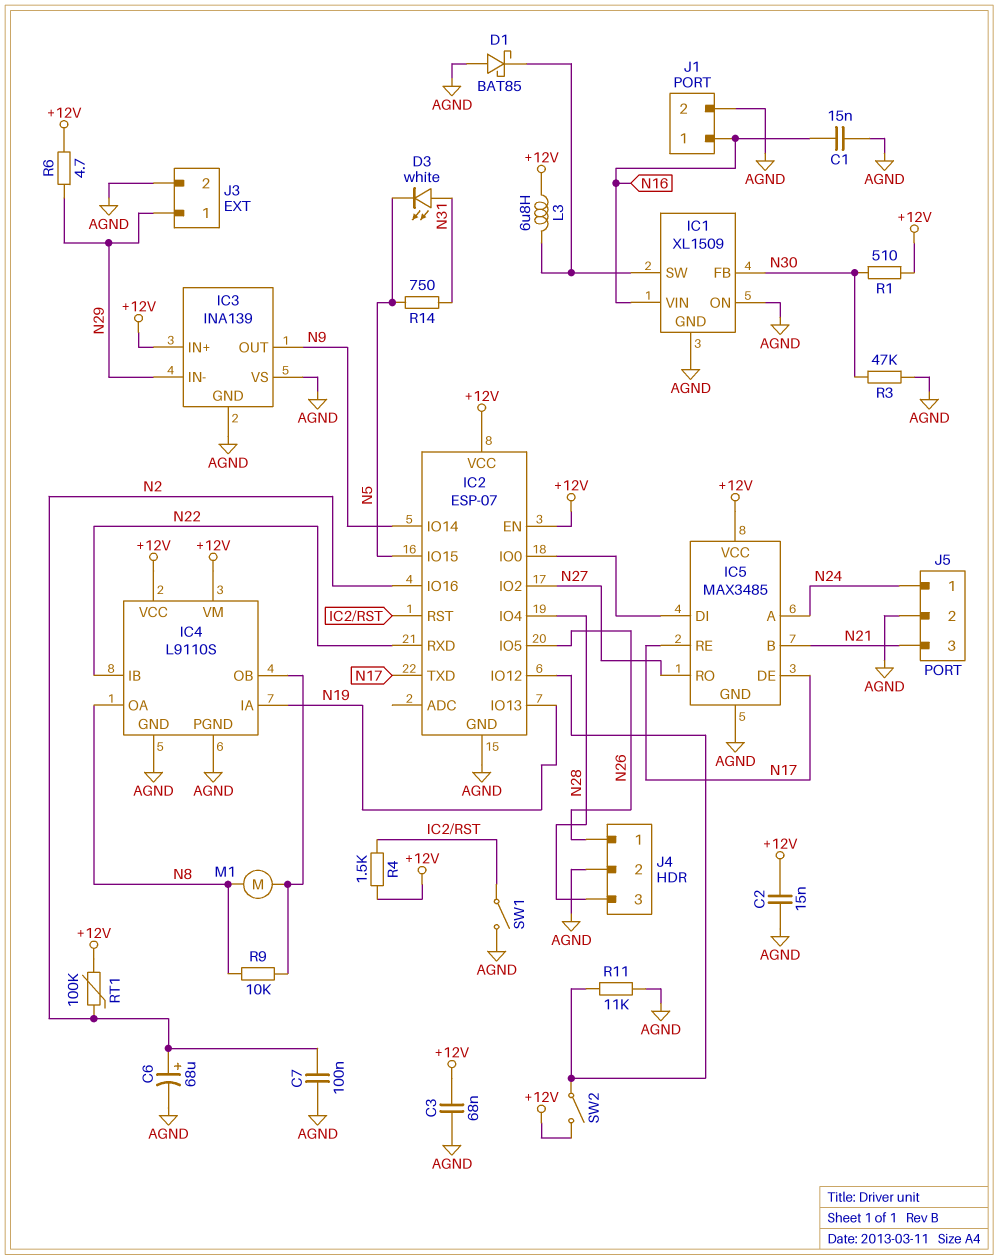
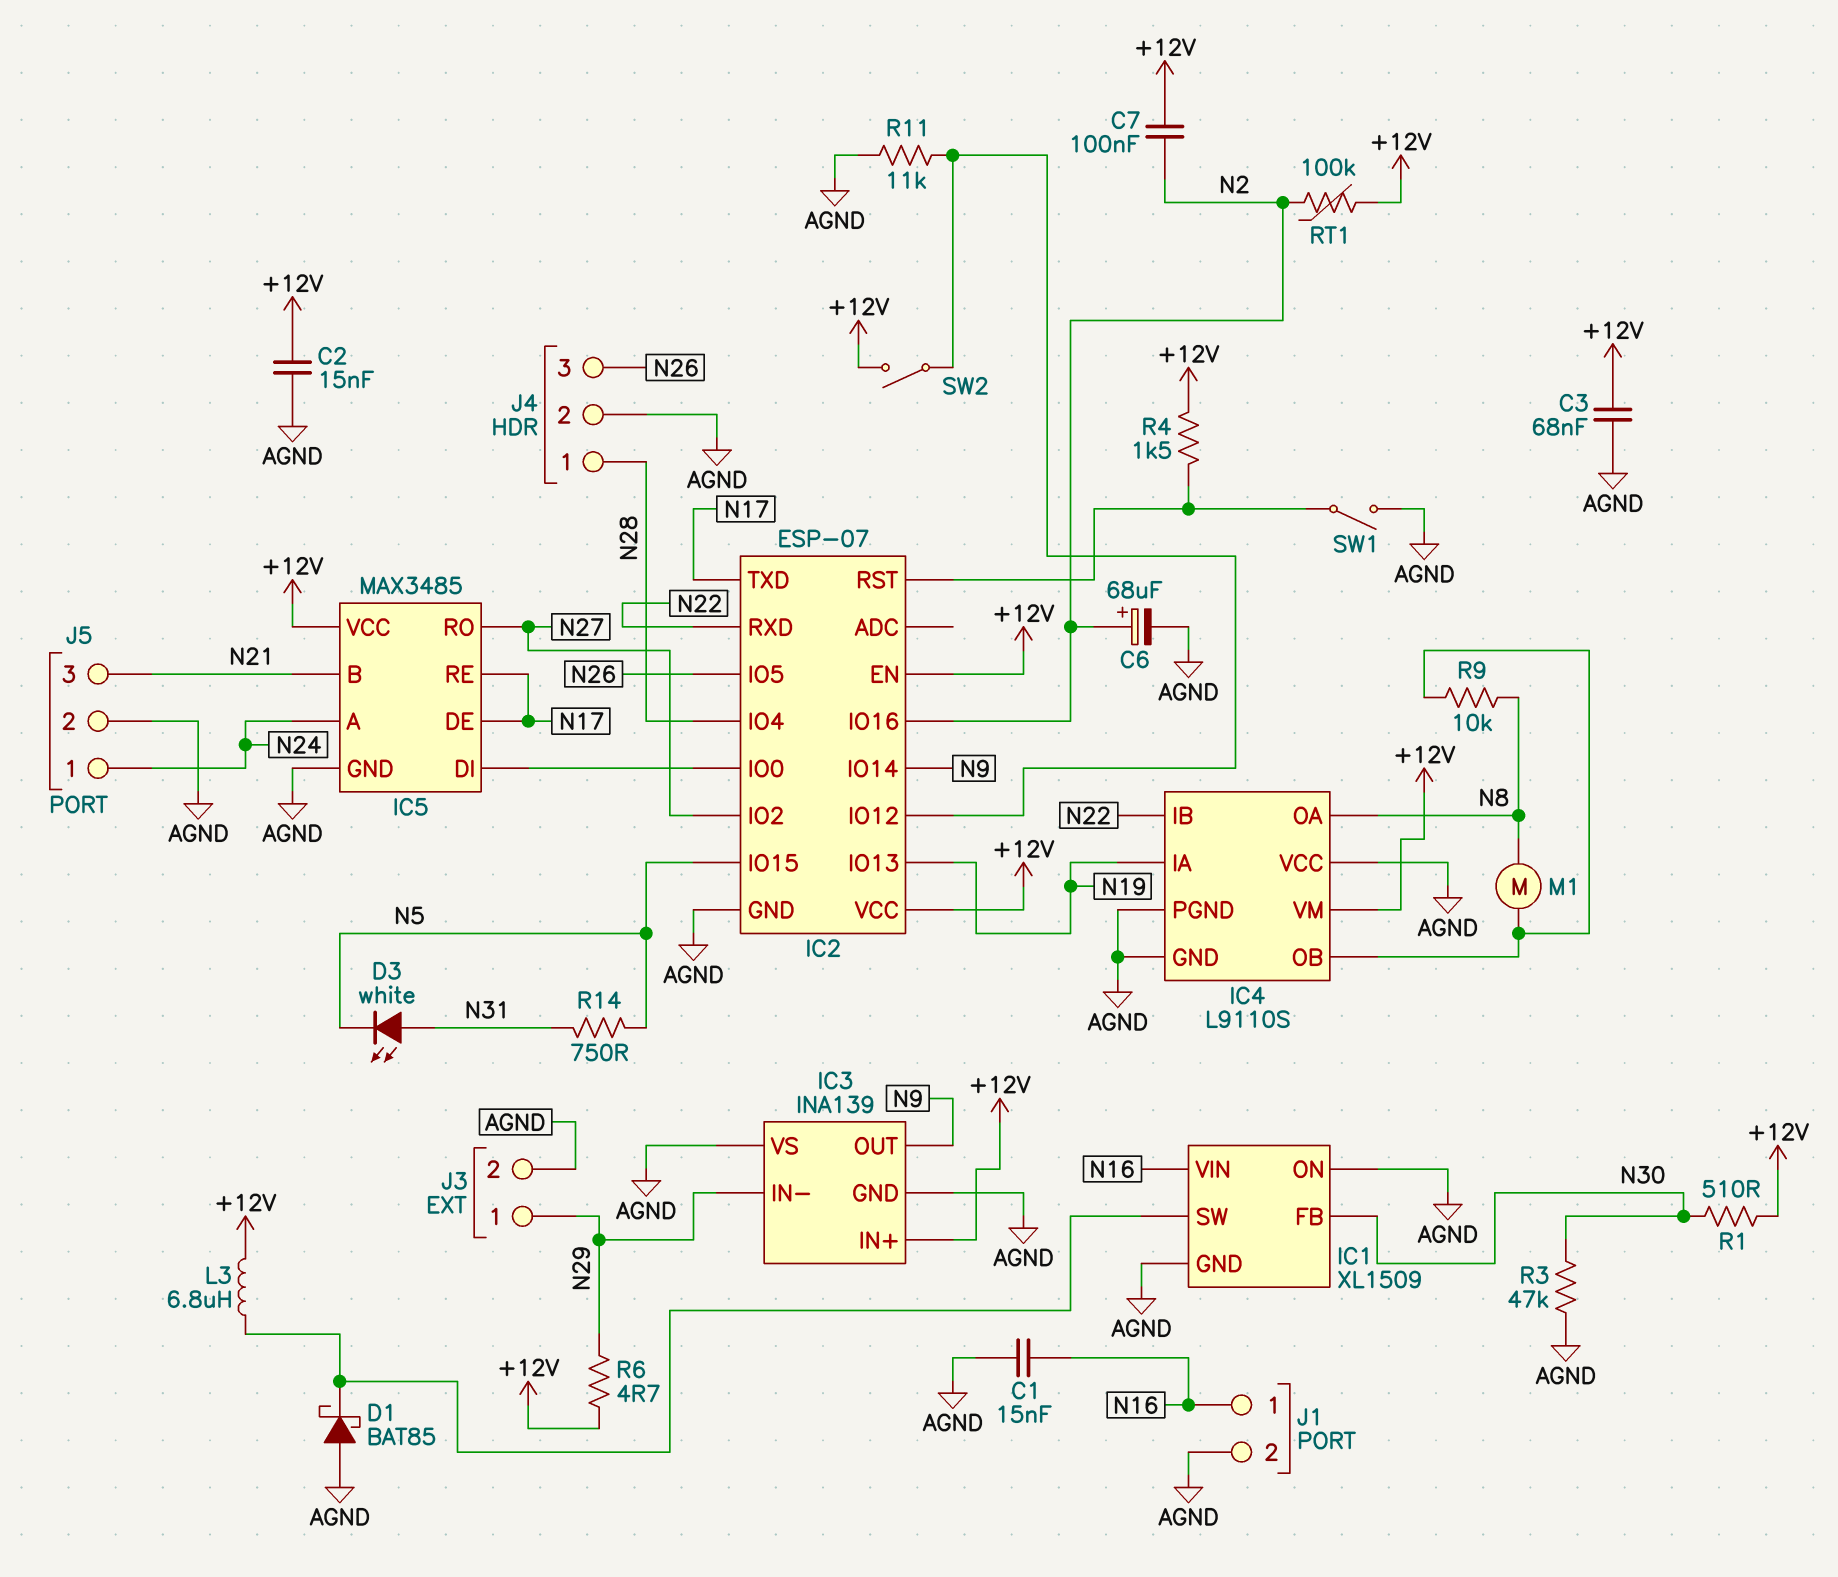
C7: 100nF (AGND, N2) -> 100nF (+12V, N2)
IC4 pin VCC: +12V -> AGND
J4 pin 1: N26 -> N28
J4 pin 3: N28 -> N26

